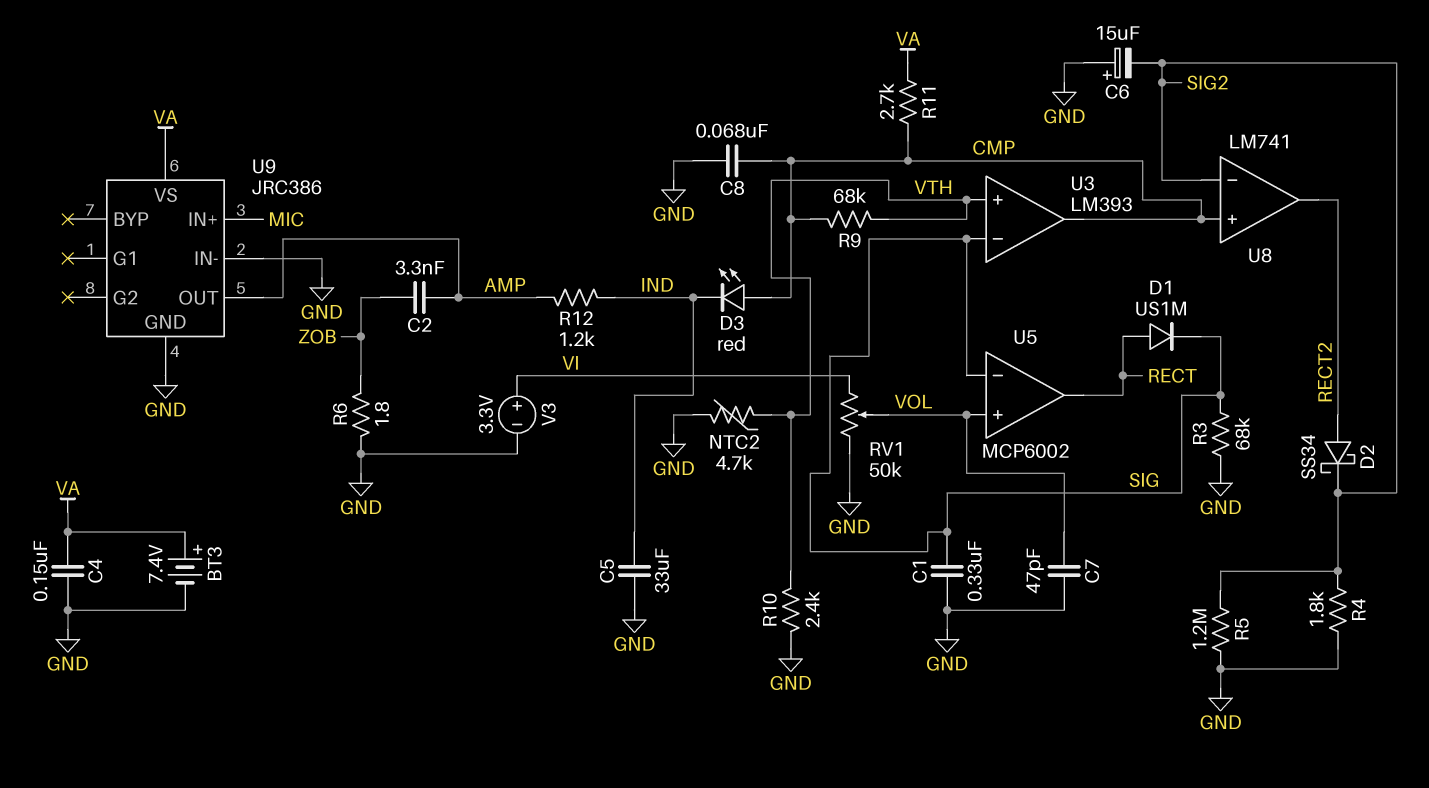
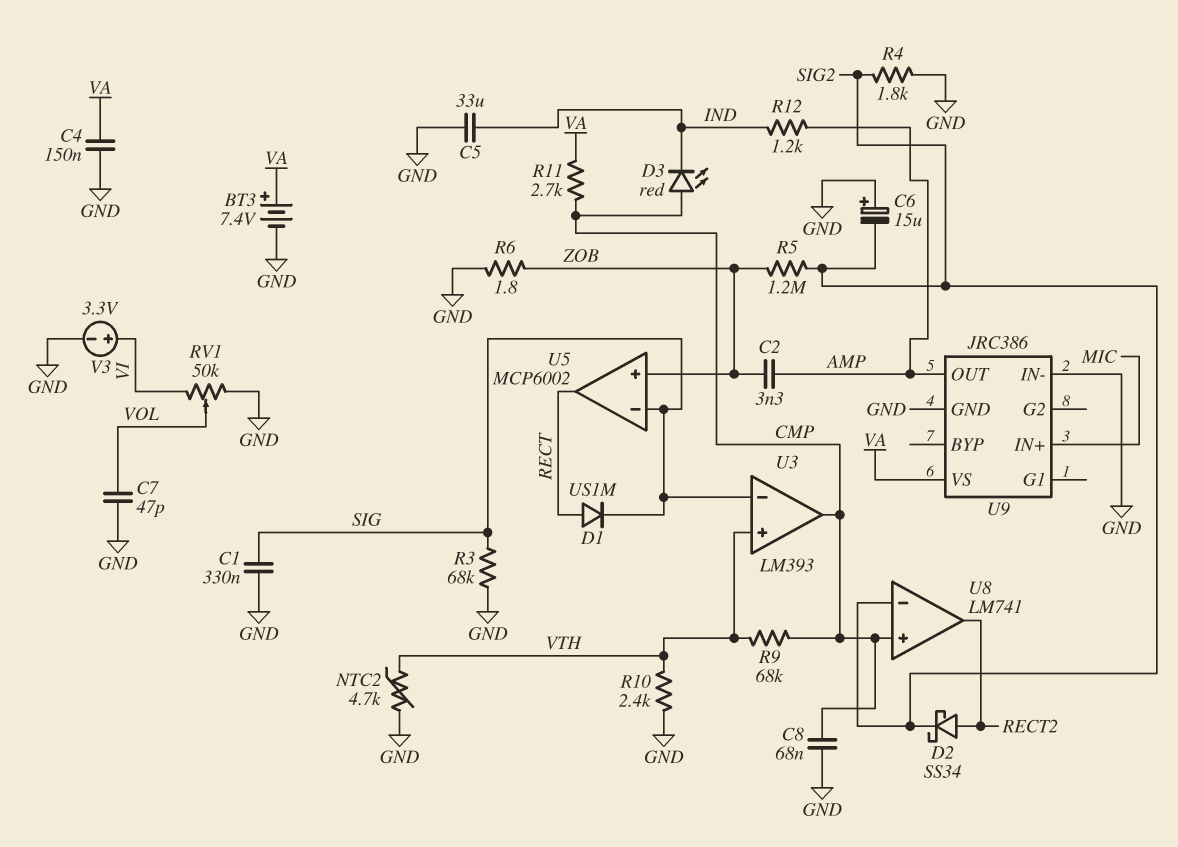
R5: 1.2M (GND, SIG2) -> 1.2M (SIG2, ZOB)
U5 pin in+: VOL -> ZOB

